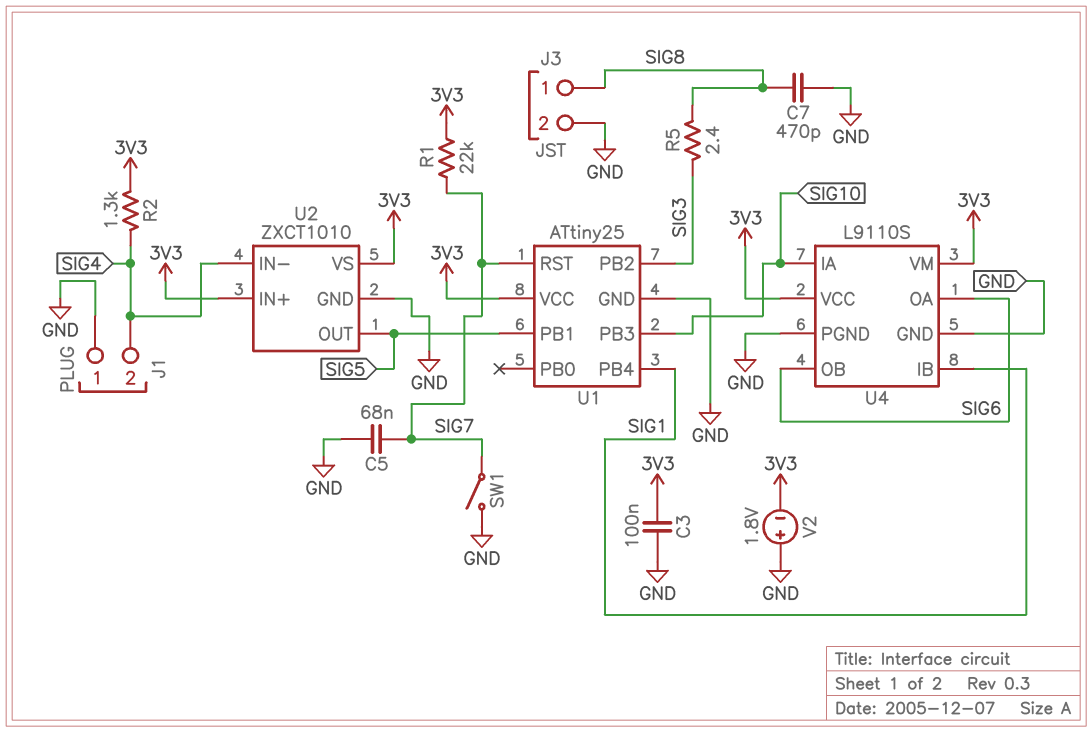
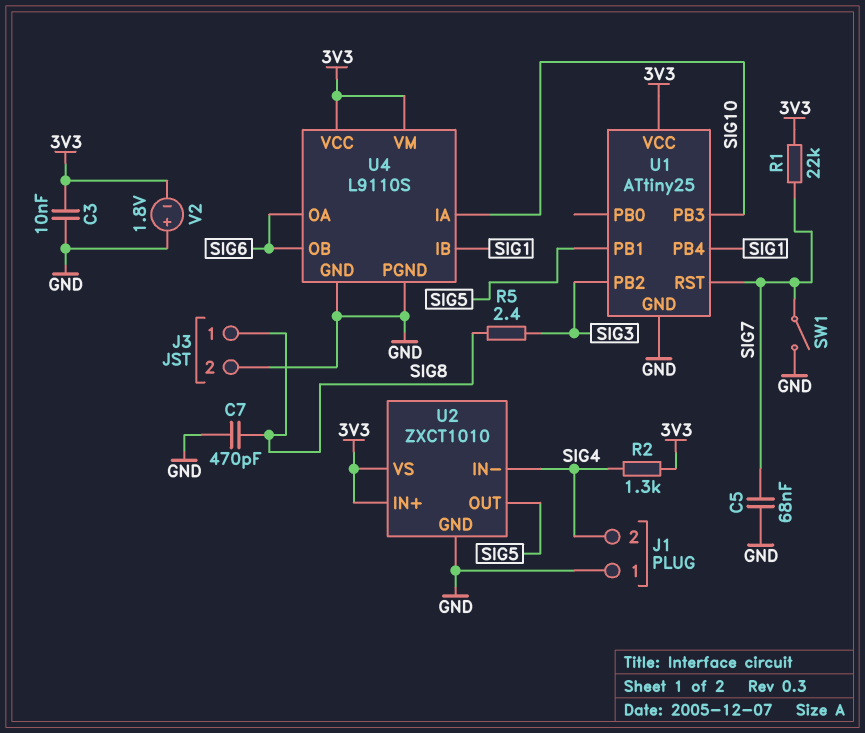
C3: 100nF (3V3, GND) -> 10nF (3V3, GND)

